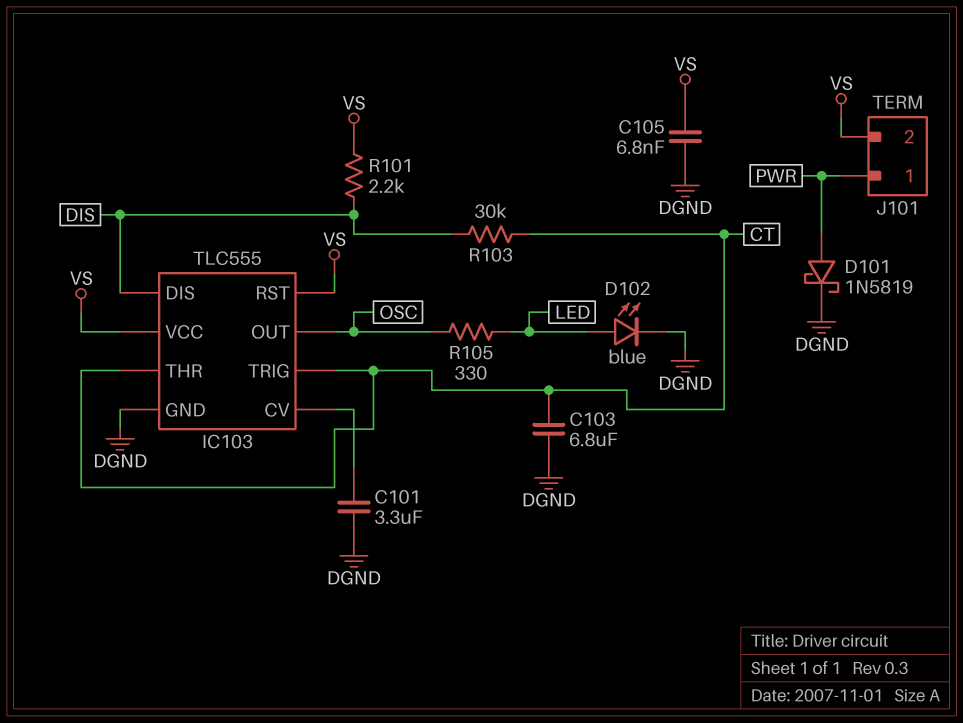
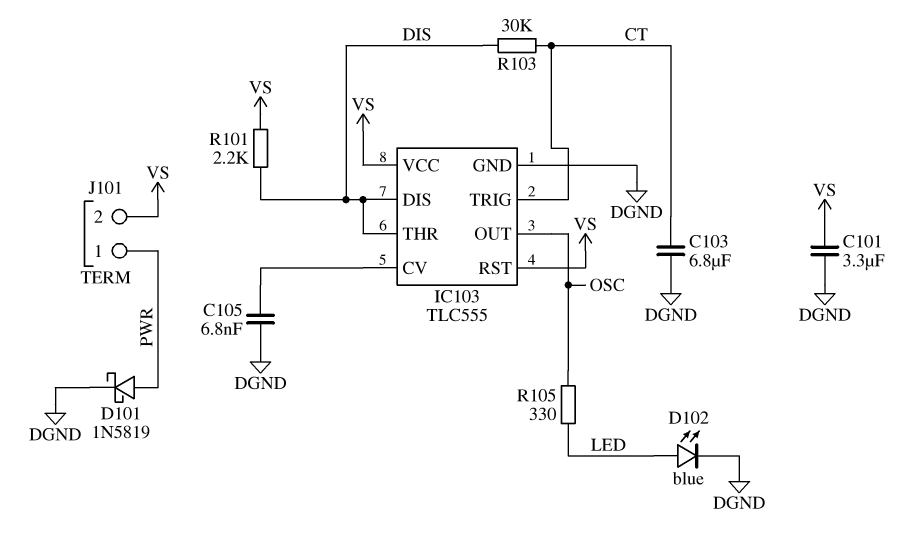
C101: 3.3uF (DGND, IC103/CV) -> 3.3uF (DGND, VS)
C105: 6.8nF (DGND, VS) -> 6.8nF (DGND, IC103/CV)
IC103 pin THR: CT -> DIS

